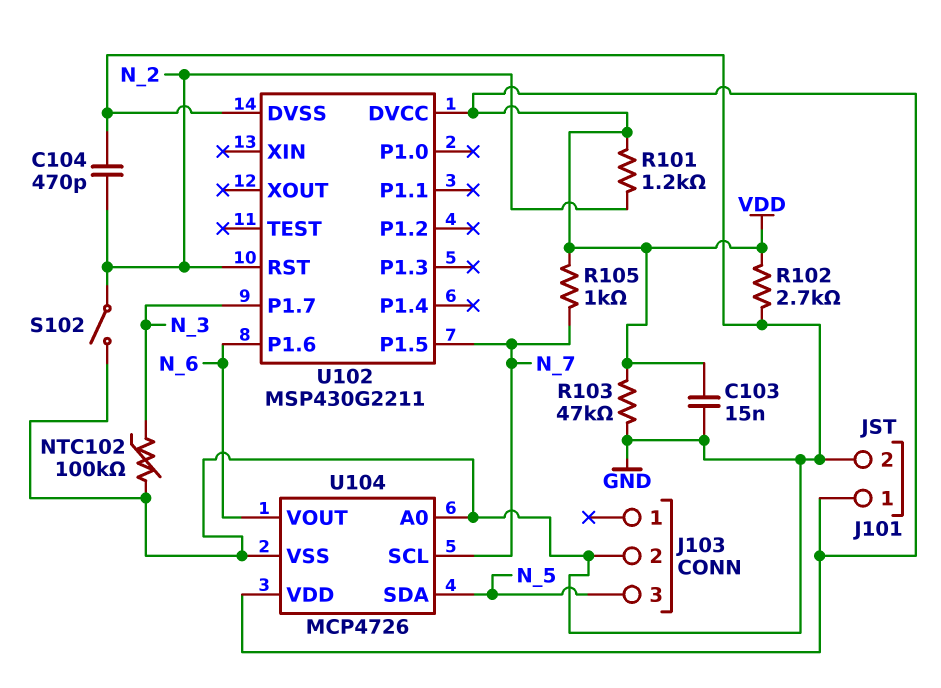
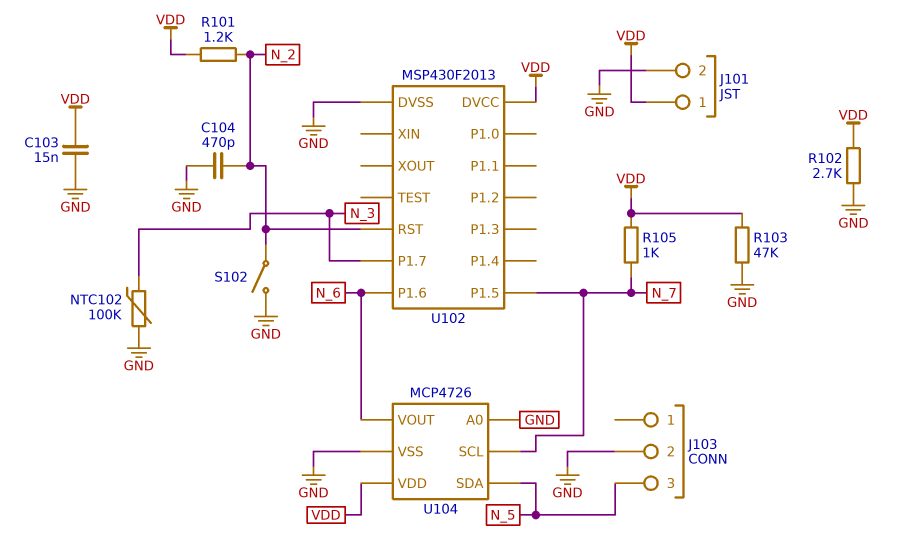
U102: MSP430G2211 -> MSP430F2013

